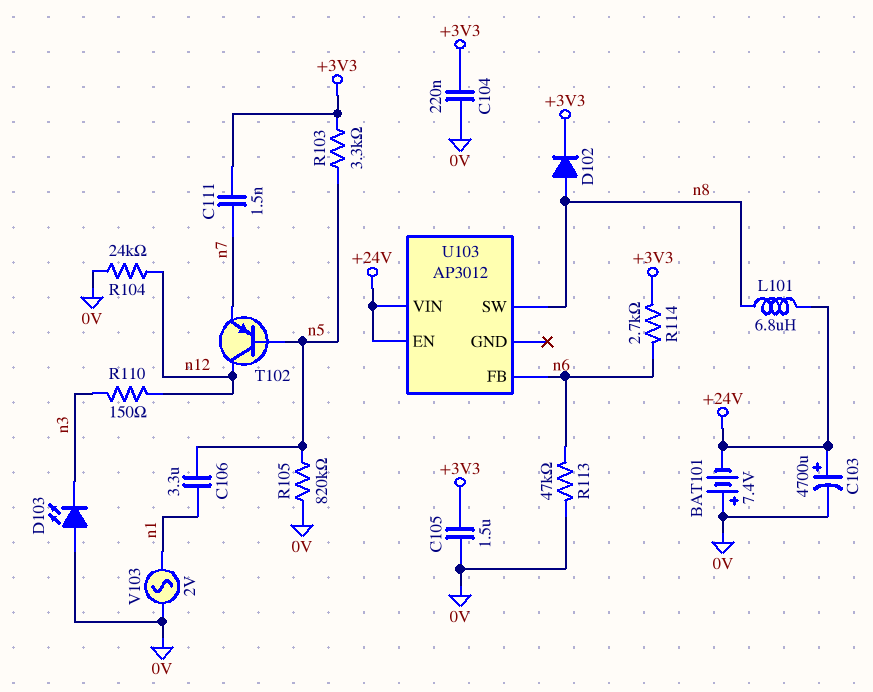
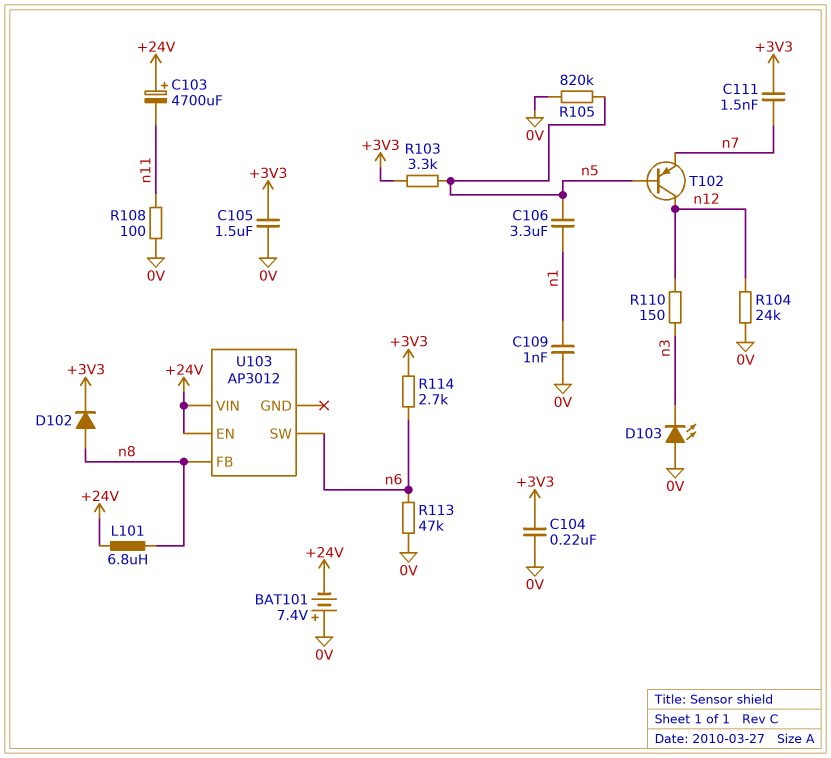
C103: 4700uF (plus +24V, minus 0V) -> 4700uF (plus +24V, minus n11)
C109: none -> 1nF (0V, n1)
R108: none -> 100 (0V, n11)
U103 pin FB: n6 -> n8
U103 pin SW: n8 -> n6
V103: AC 2V (0V, n1) -> none

